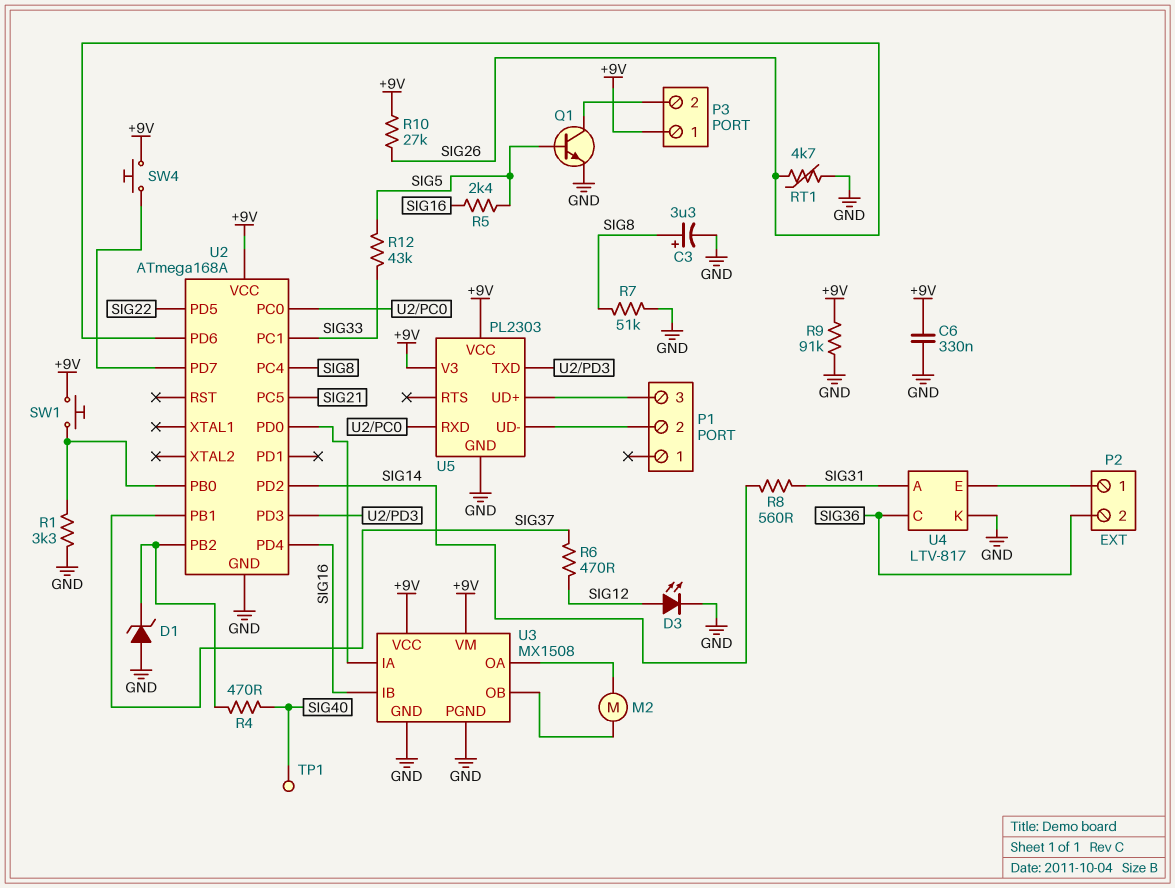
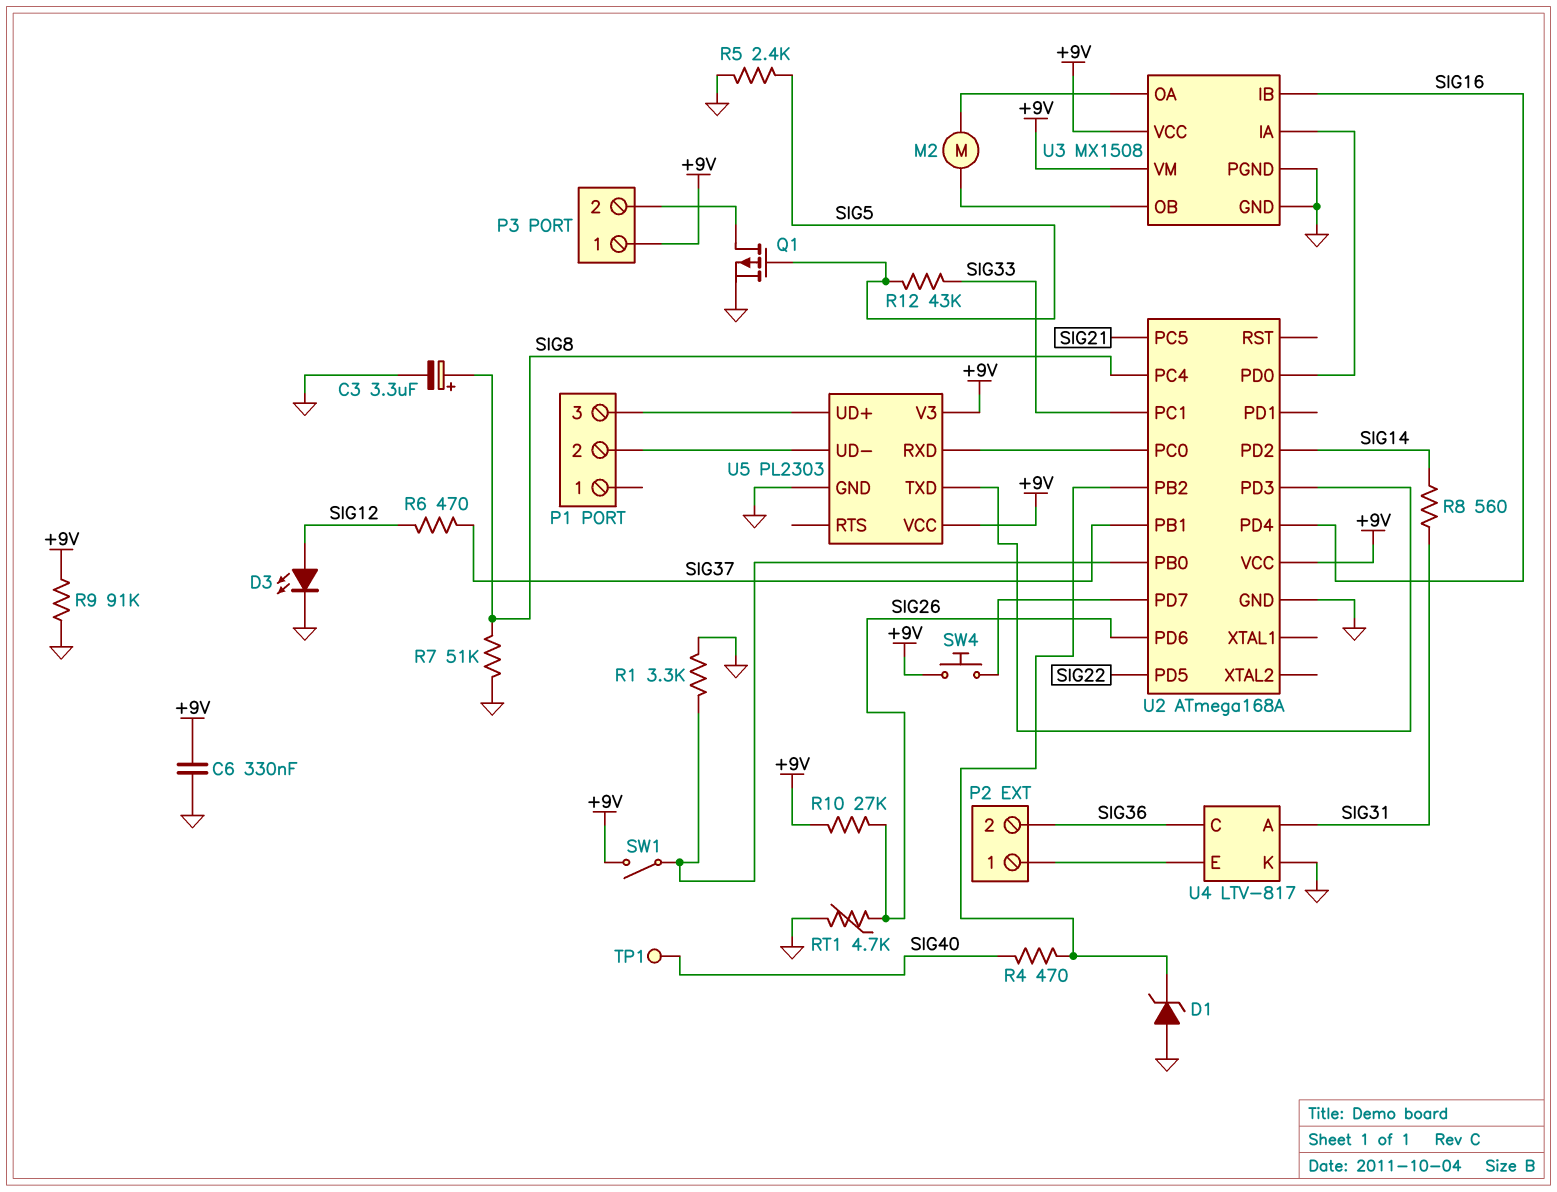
Q1: NPN (B SIG5, C P3/2, E GND) -> PMOS (G SIG5, D P3/2, S GND)
R5: 2.4k (SIG5, SIG16) -> 2.4k (GND, SIG5)
SW1: button (+9V, U2/PB0) -> switch (+9V, U2/PB0)

